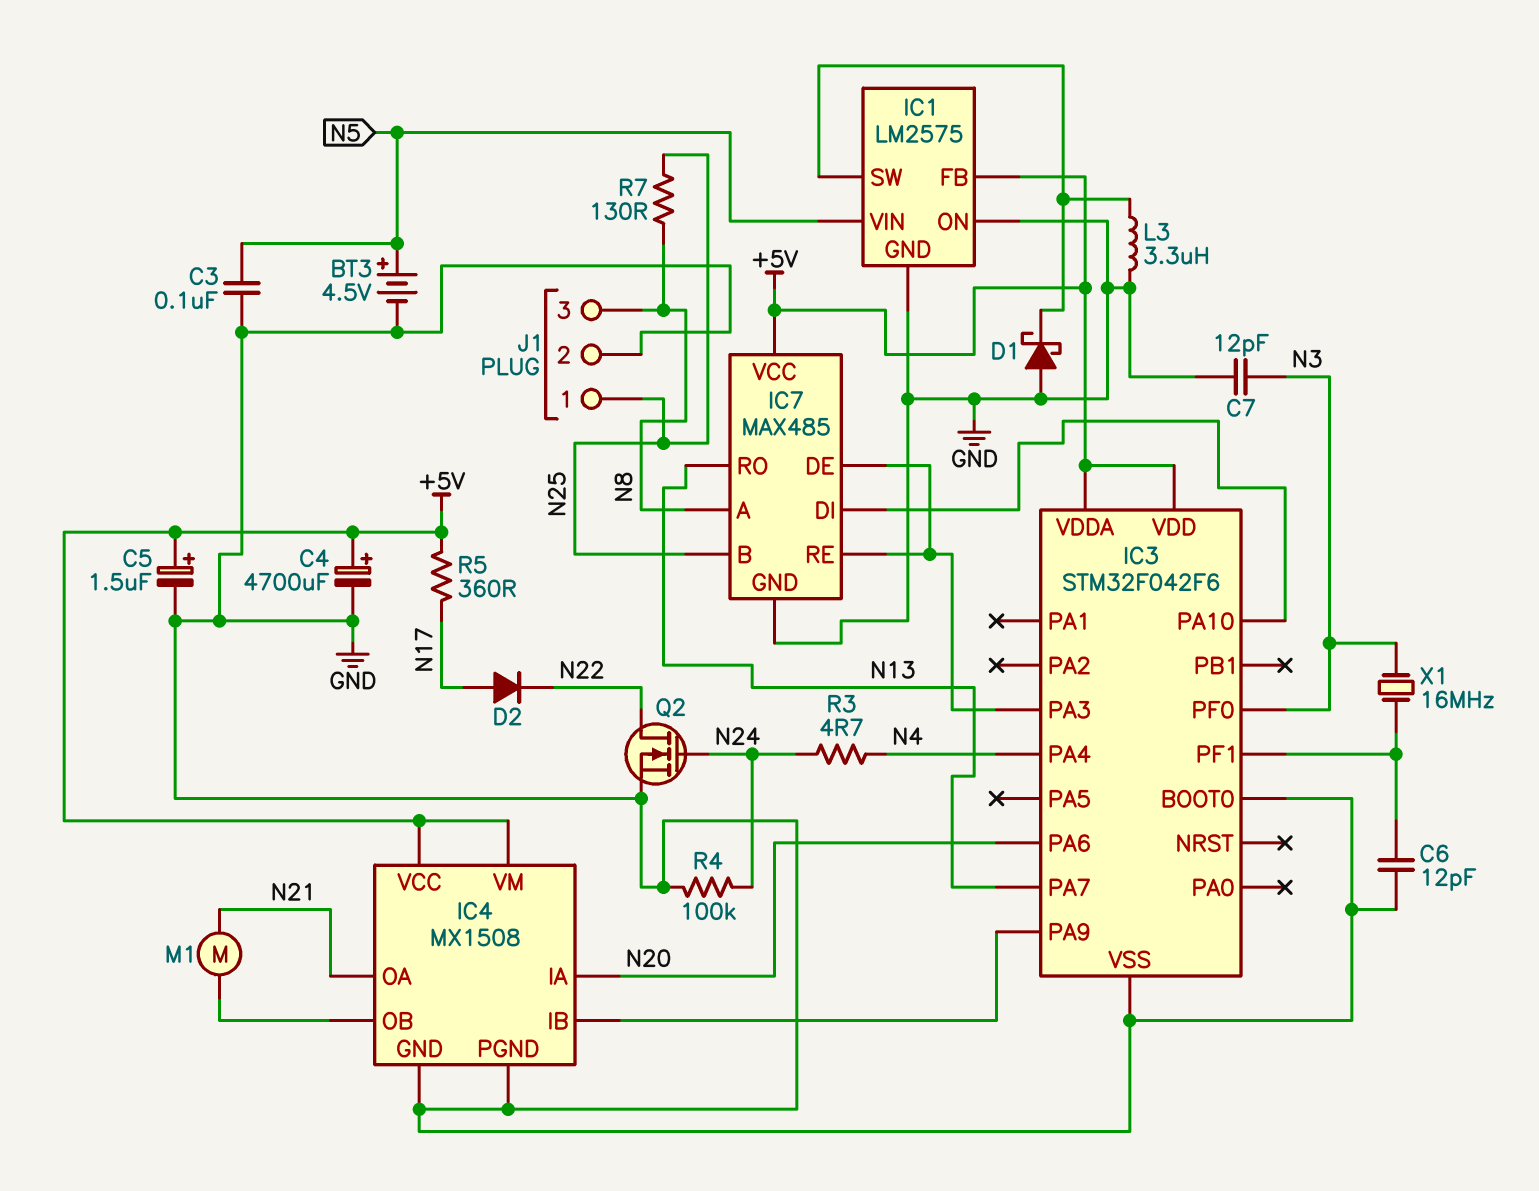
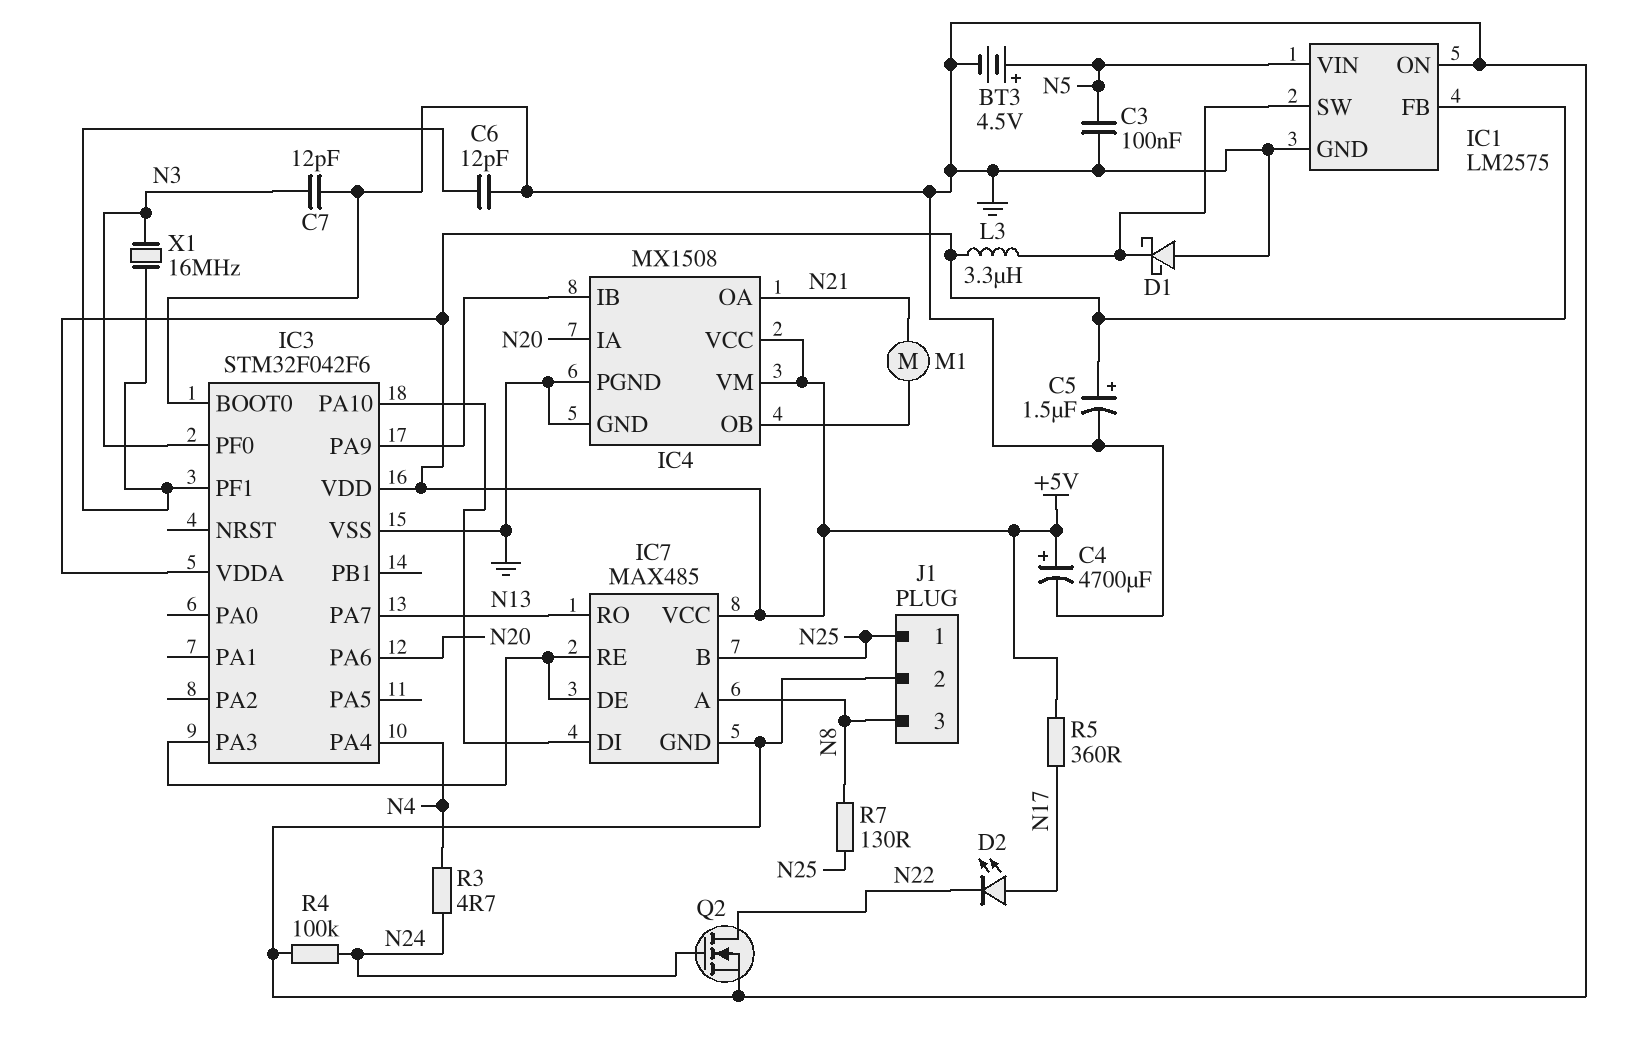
D2: diode (A N17, K N22) -> LED (A N17, K N22)
L3: 3.3uH (GND, IC1/SW) -> 3.3uH (+5V, IC1/SW)

